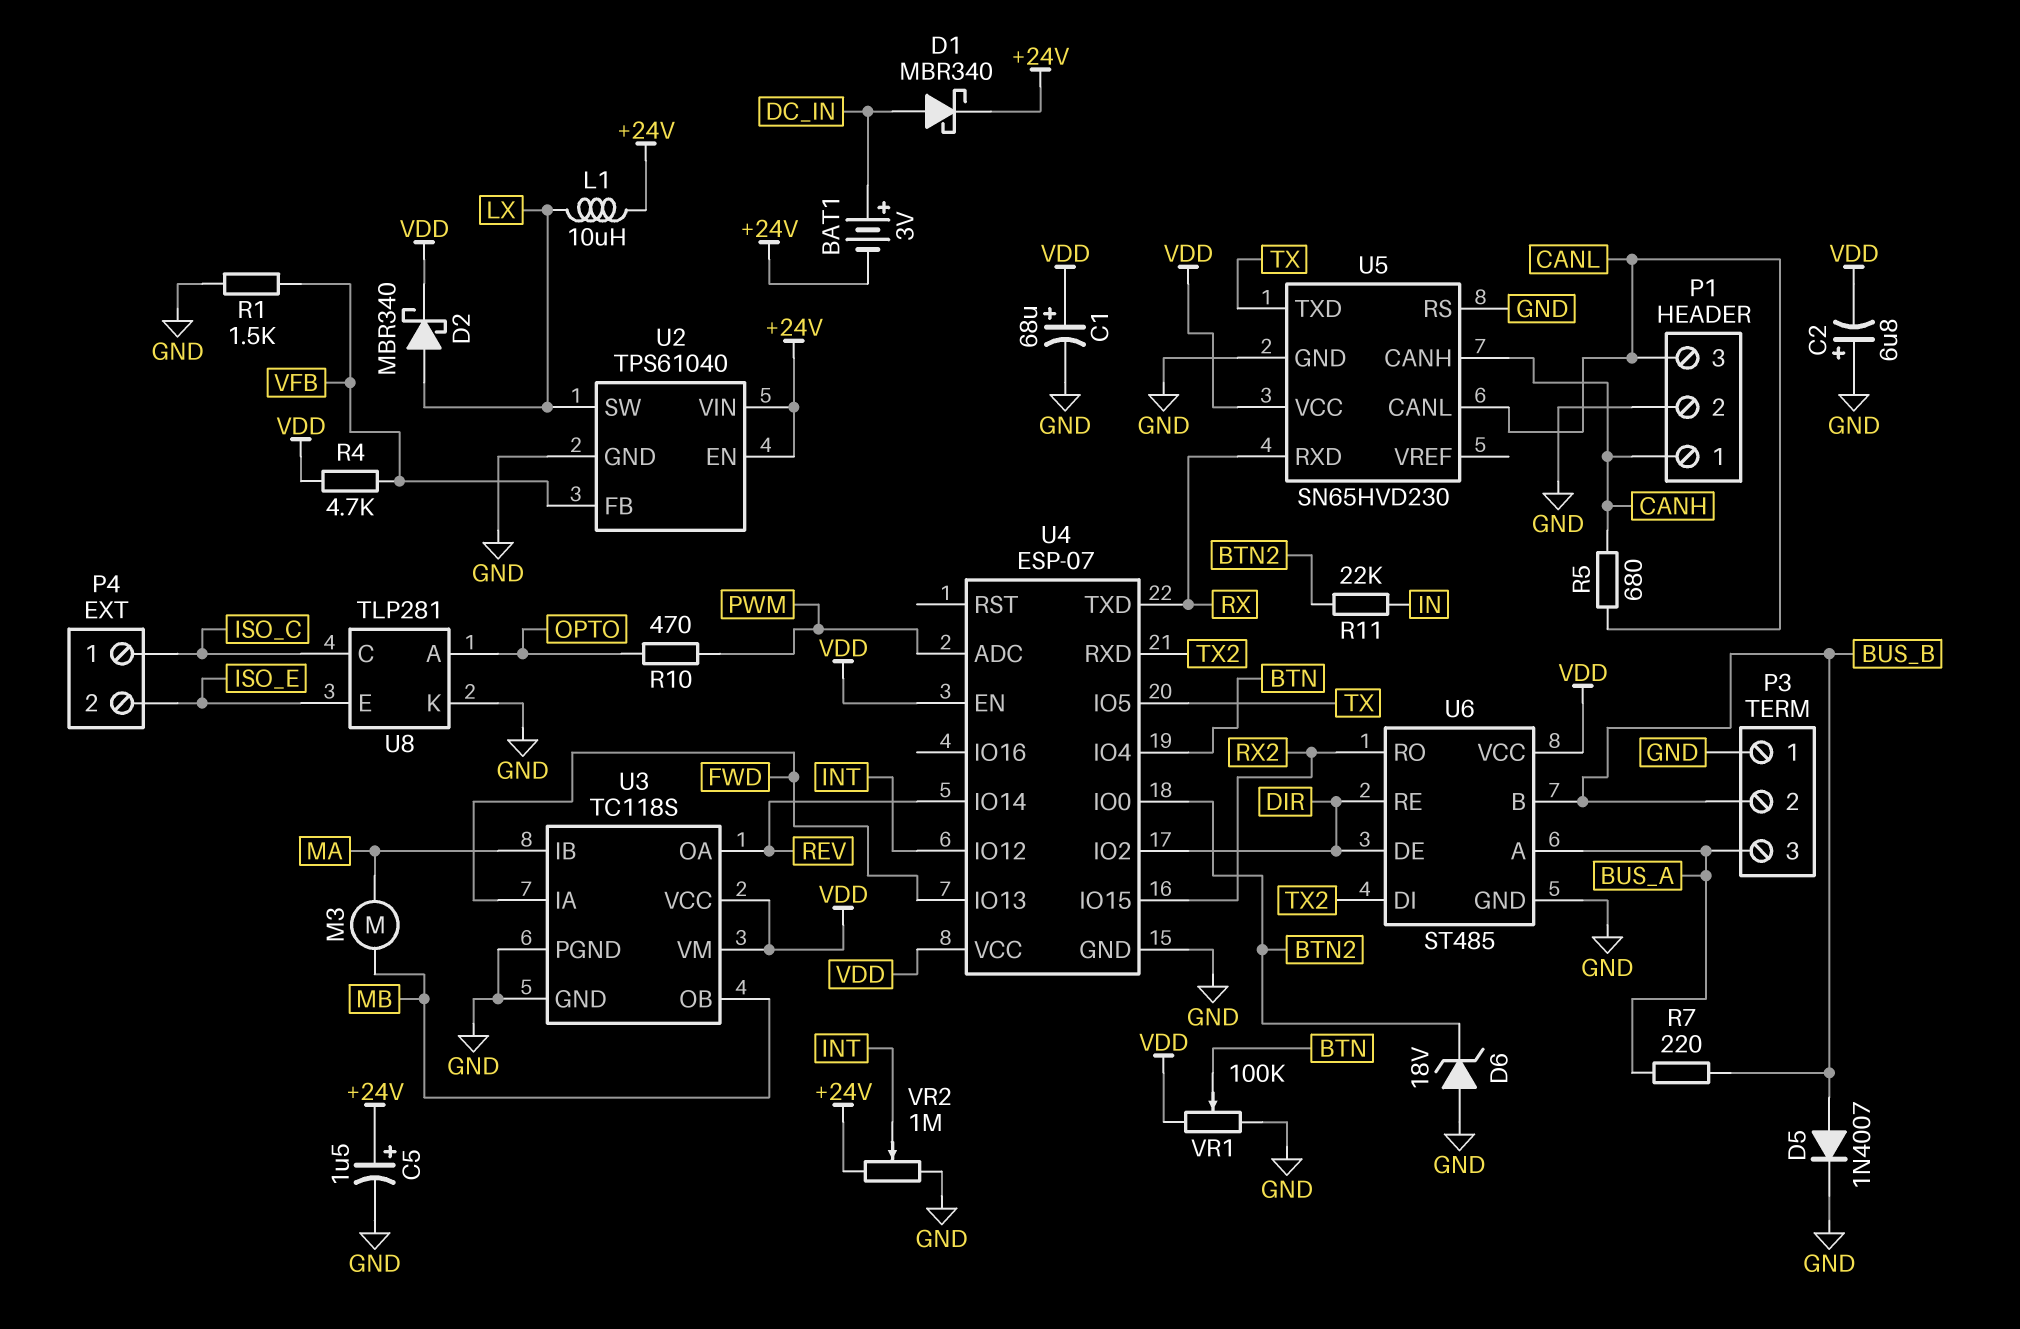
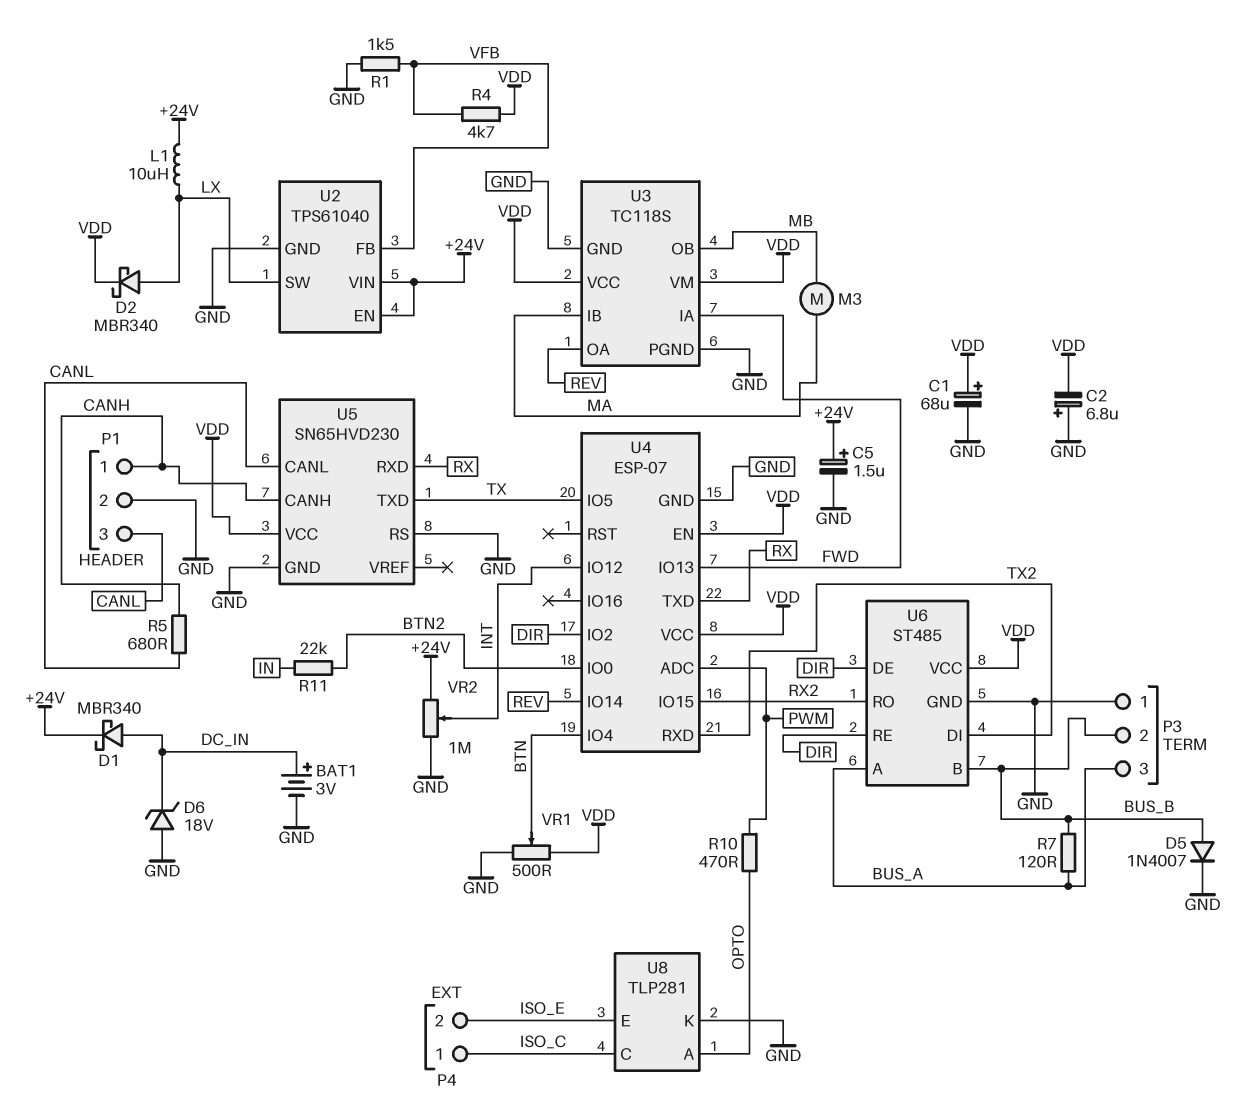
BAT1: 3V (plus DC_IN, minus +24V) -> 3V (plus DC_IN, minus GND)
D6: zener 18V (A GND, K BTN2) -> zener 18V (A GND, K DC_IN)
R7: 220 (BUS_A, BUS_B) -> 120 (BUS_A, BUS_B)
VR1: 100k (GND, VDD, wiper BTN) -> 500 (GND, VDD, wiper BTN)

